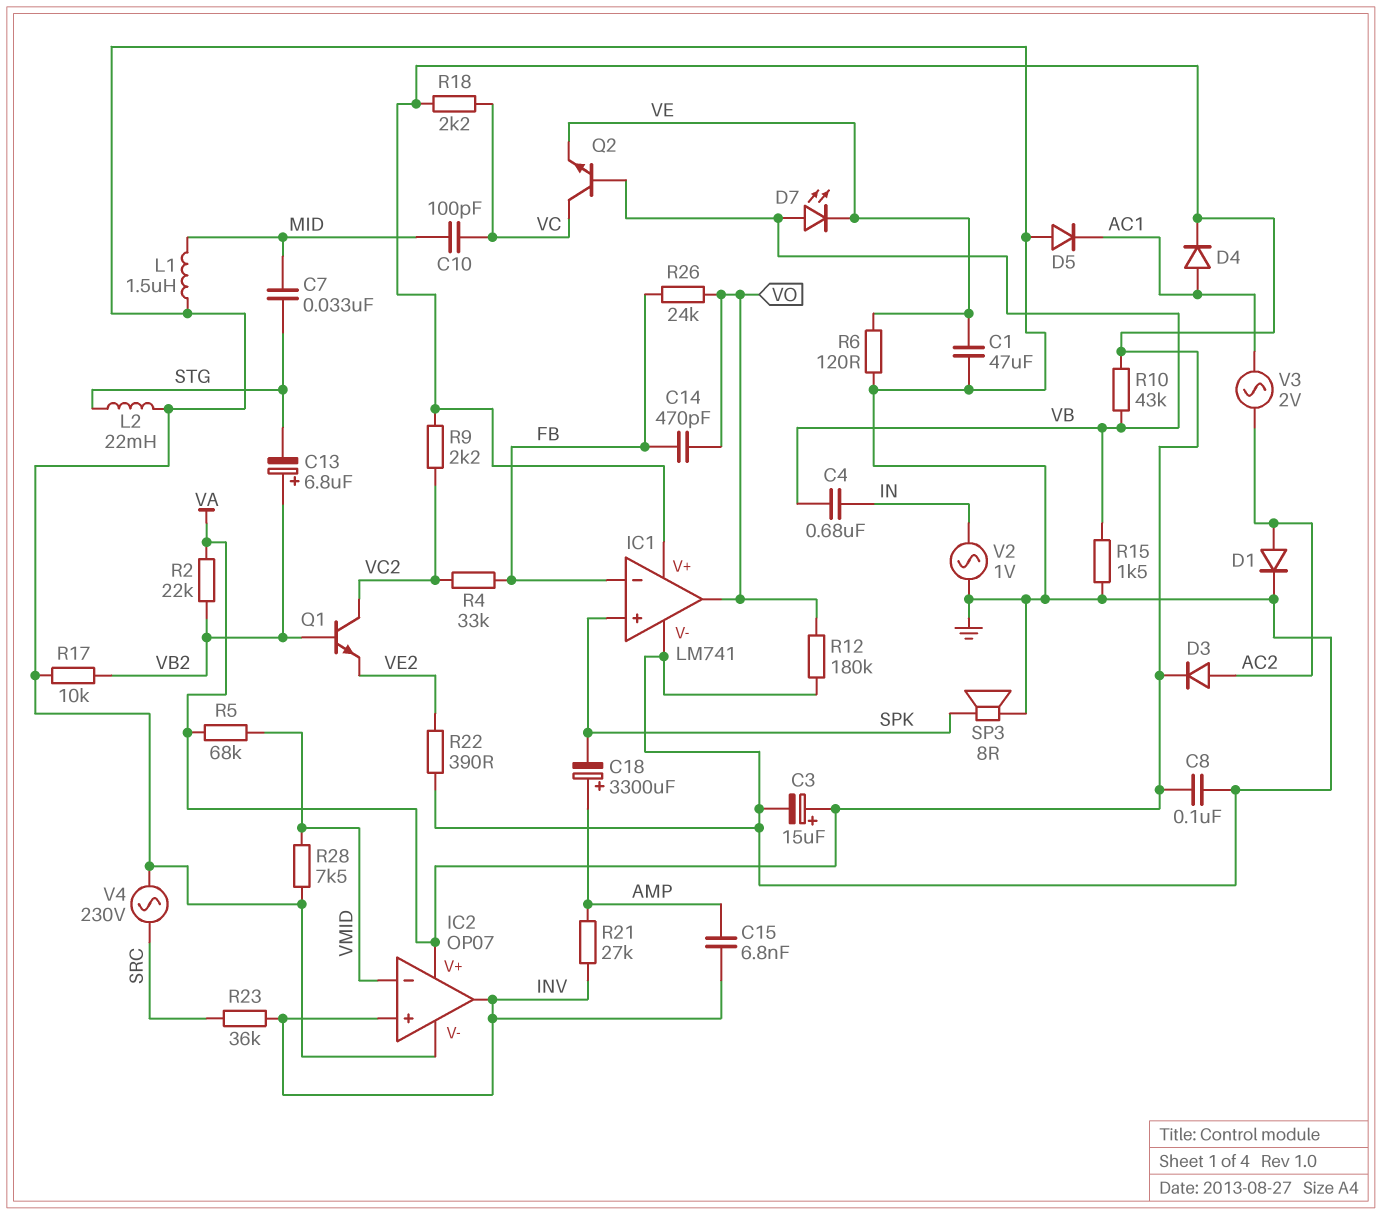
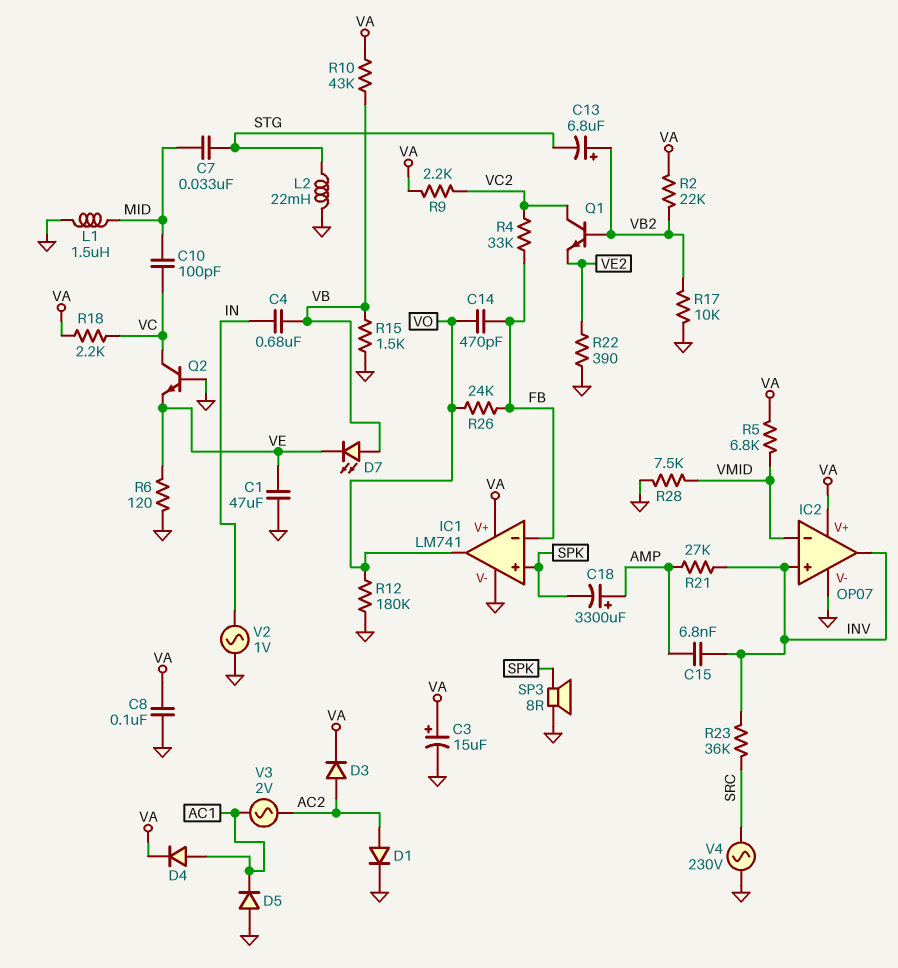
Q2: NPN (B VB, C VC, E VE) -> NPN (B GND, C VC, E VE)
R5: 68k (VA, VMID) -> 6.8k (VA, VMID)

